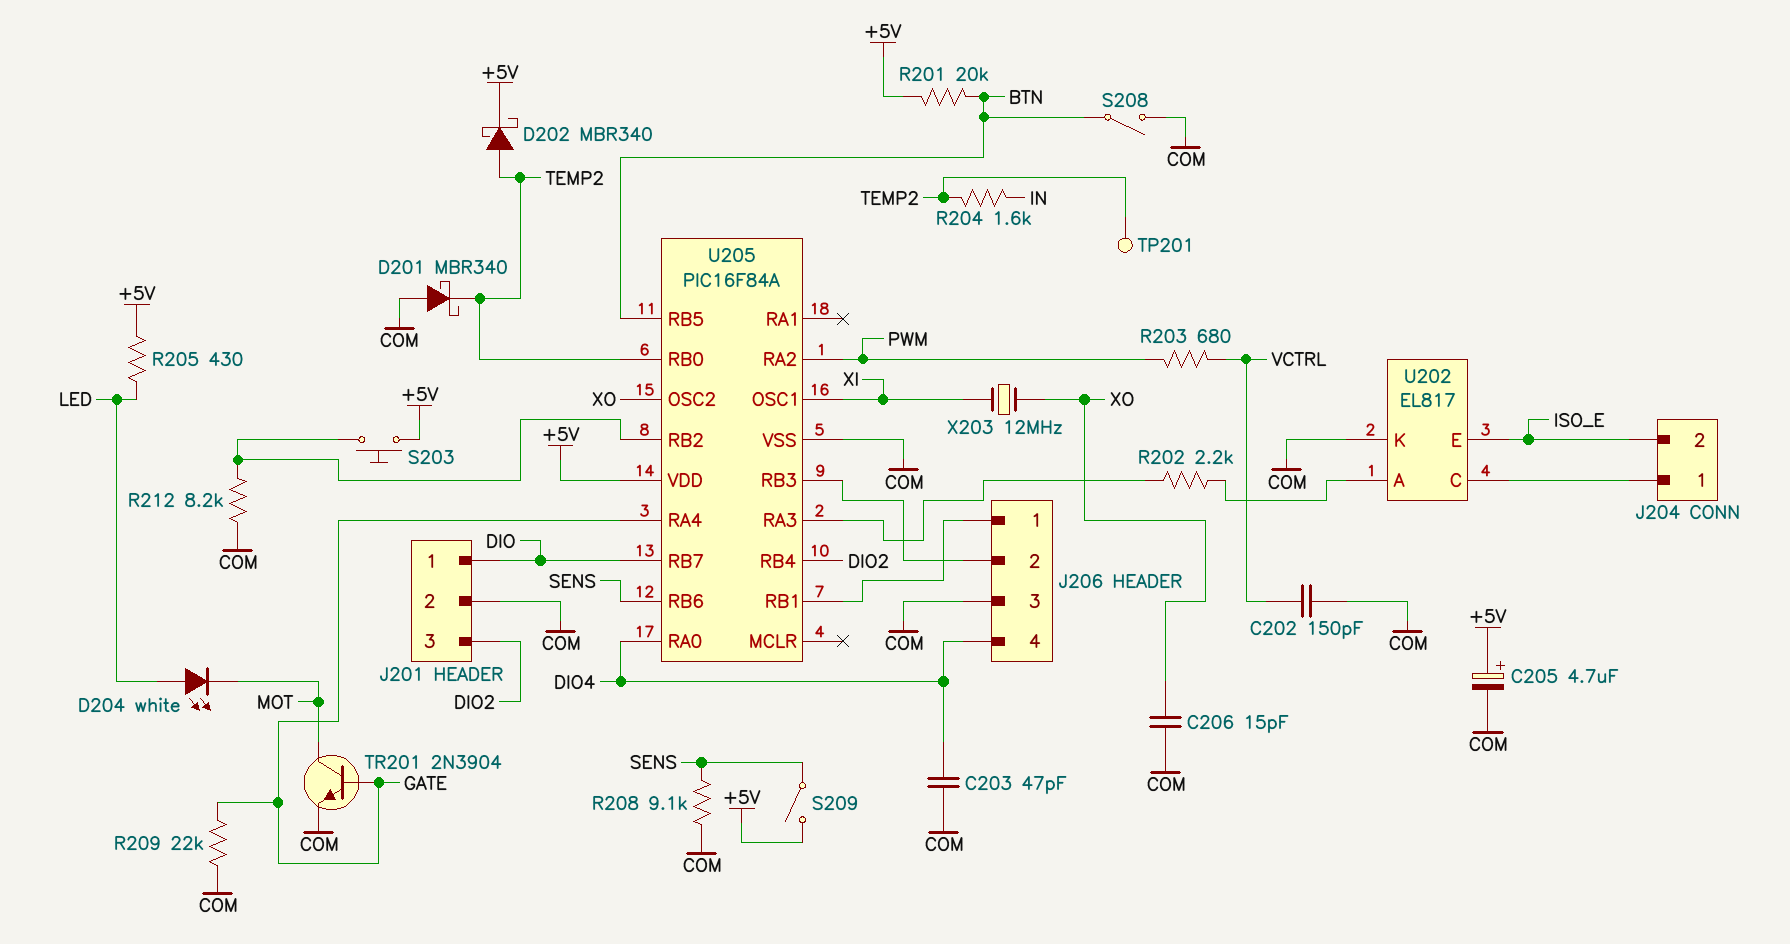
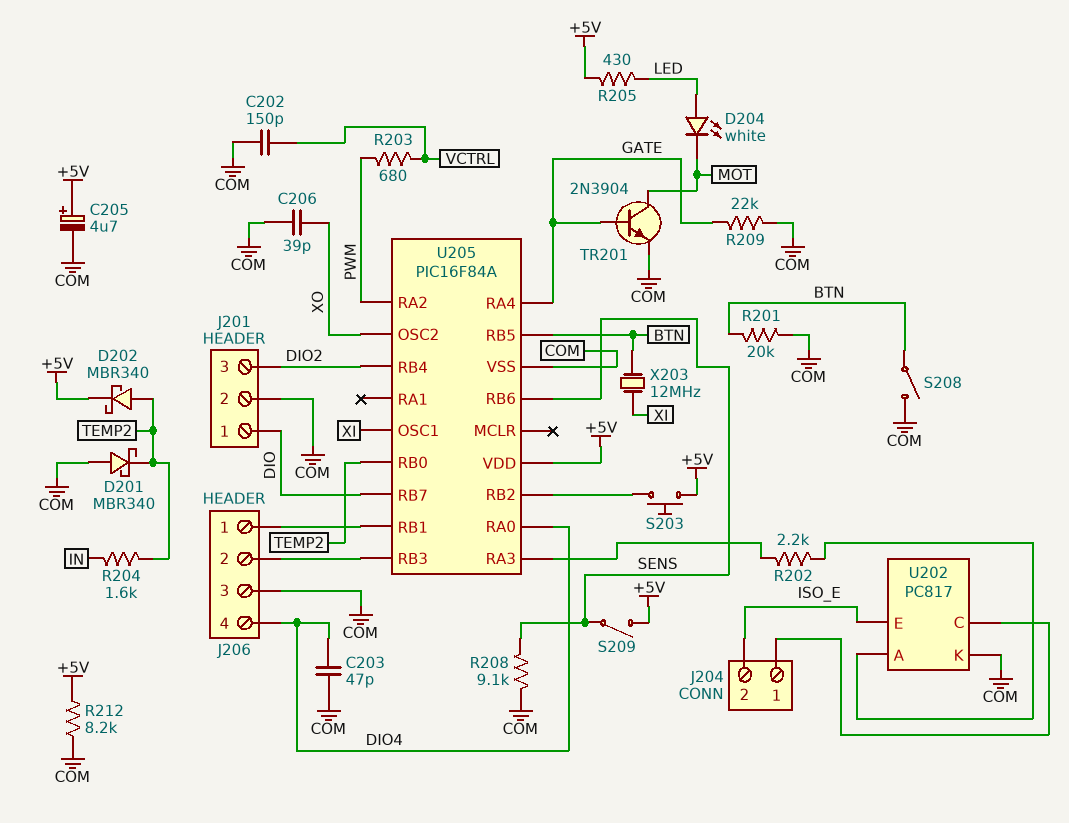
C206: 15pF (COM, XO) -> 39pF (COM, XO)
R201: 20k (+5V, BTN) -> 20k (BTN, COM)
R212: 8.2k (COM, U205/RB2) -> 8.2k (+5V, COM)
TP201: test point (TEMP2) -> none
U202: EL817 -> PC817
X203: 12MHz (XI, XO) -> 12MHz (BTN, XI)

